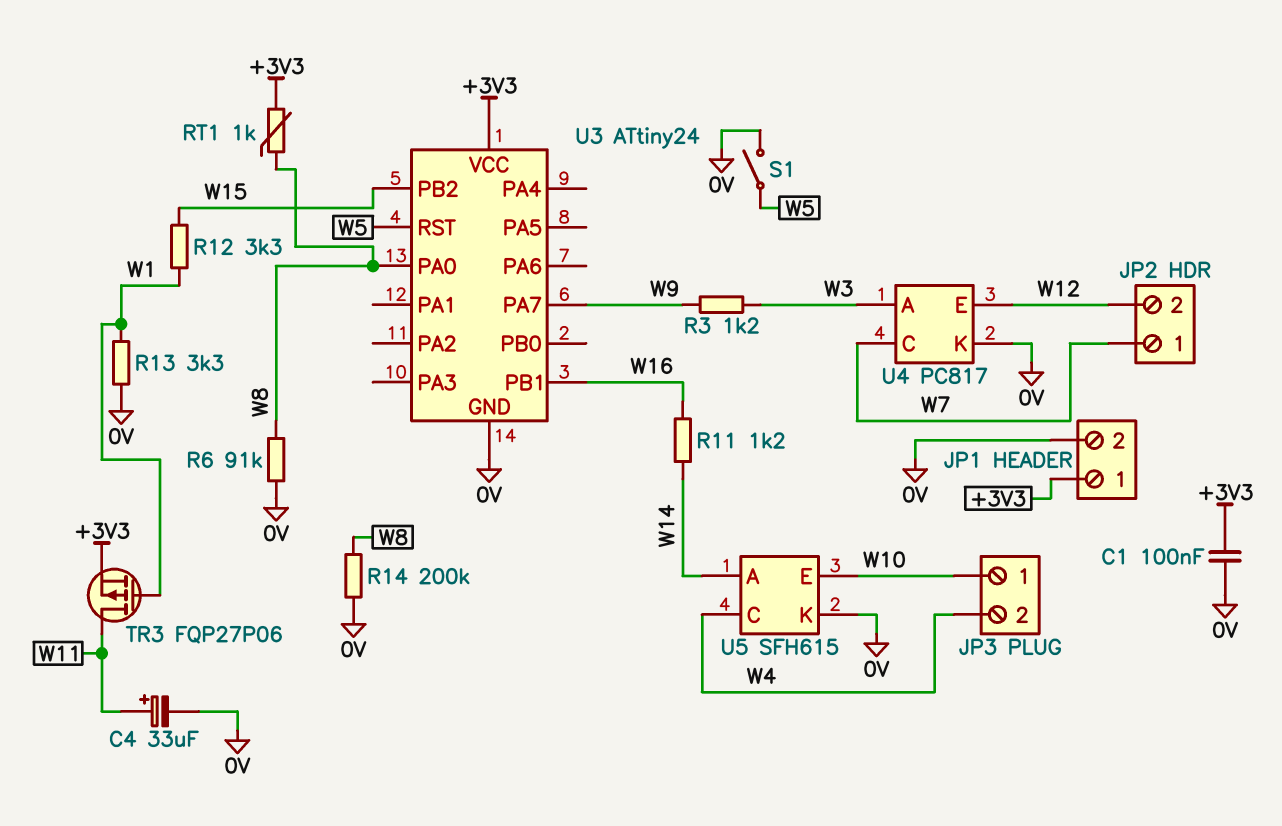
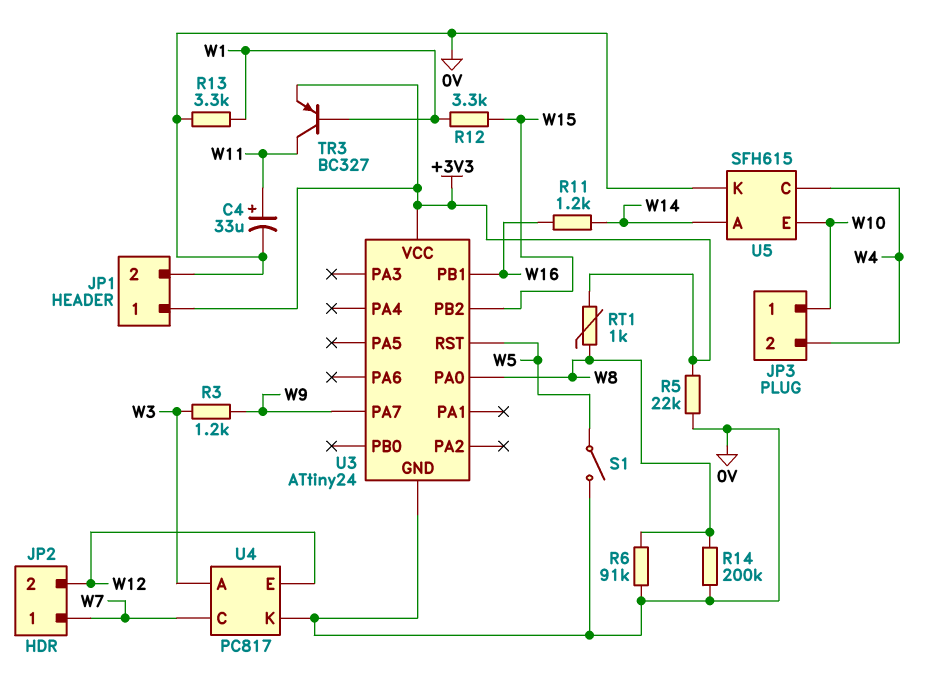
C1: 100nF (+3V3, 0V) -> none
R5: none -> 22k (+3V3, 0V)
TR3: PMOS FQP27P06 (G W1, D W11, S +3V3) -> PNP BC327 (B W1, C W11, E +3V3)

